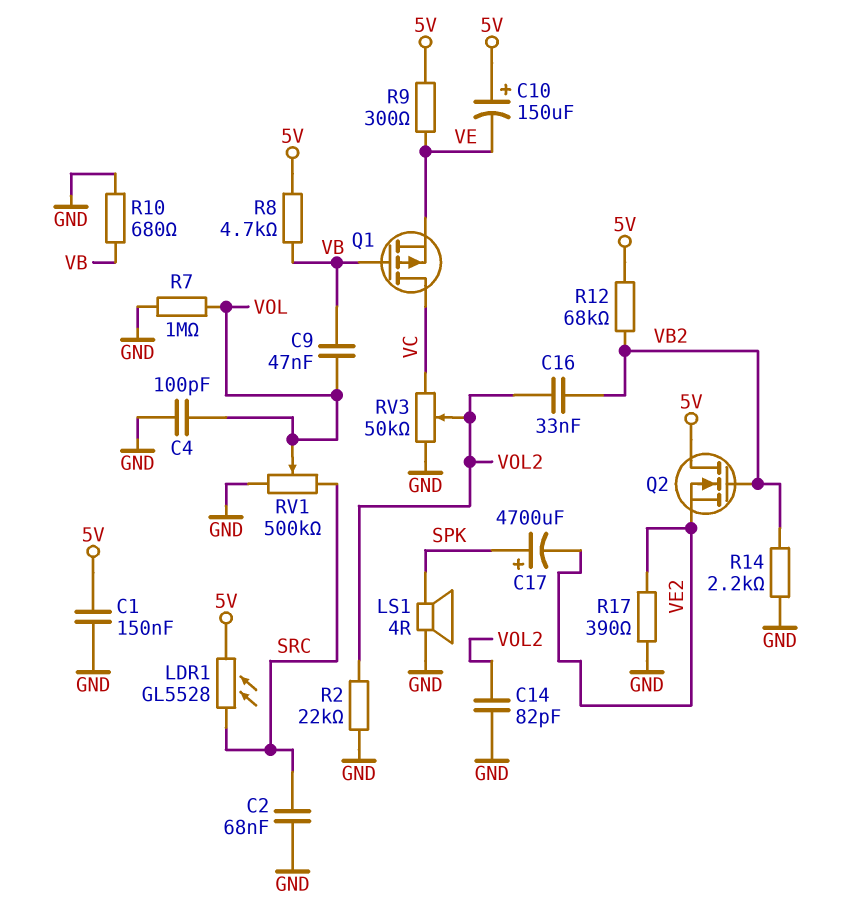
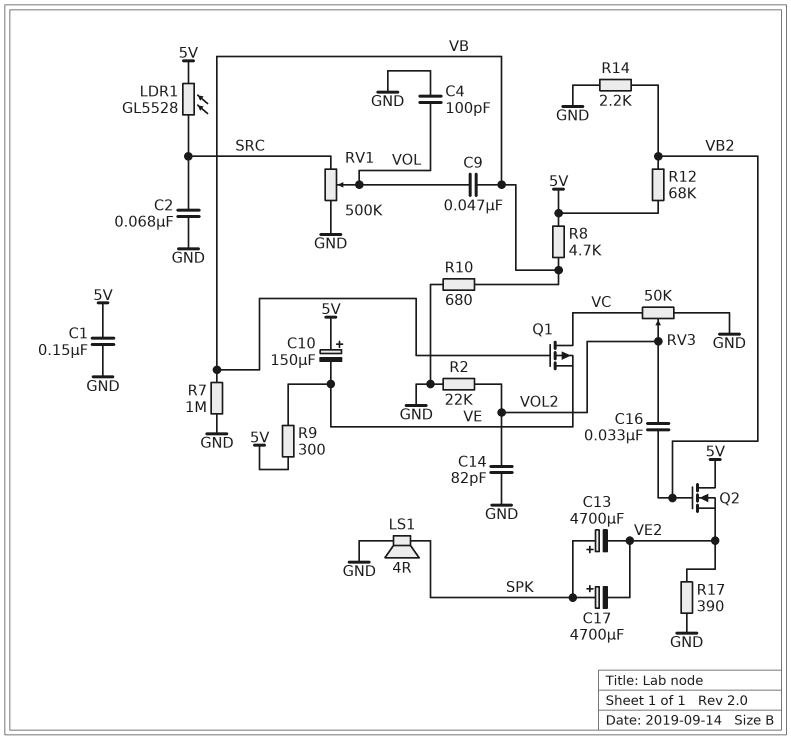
C13: none -> 4700uF (plus SPK, minus VE2)
R7: 1M (GND, VOL) -> 1M (GND, VB)

